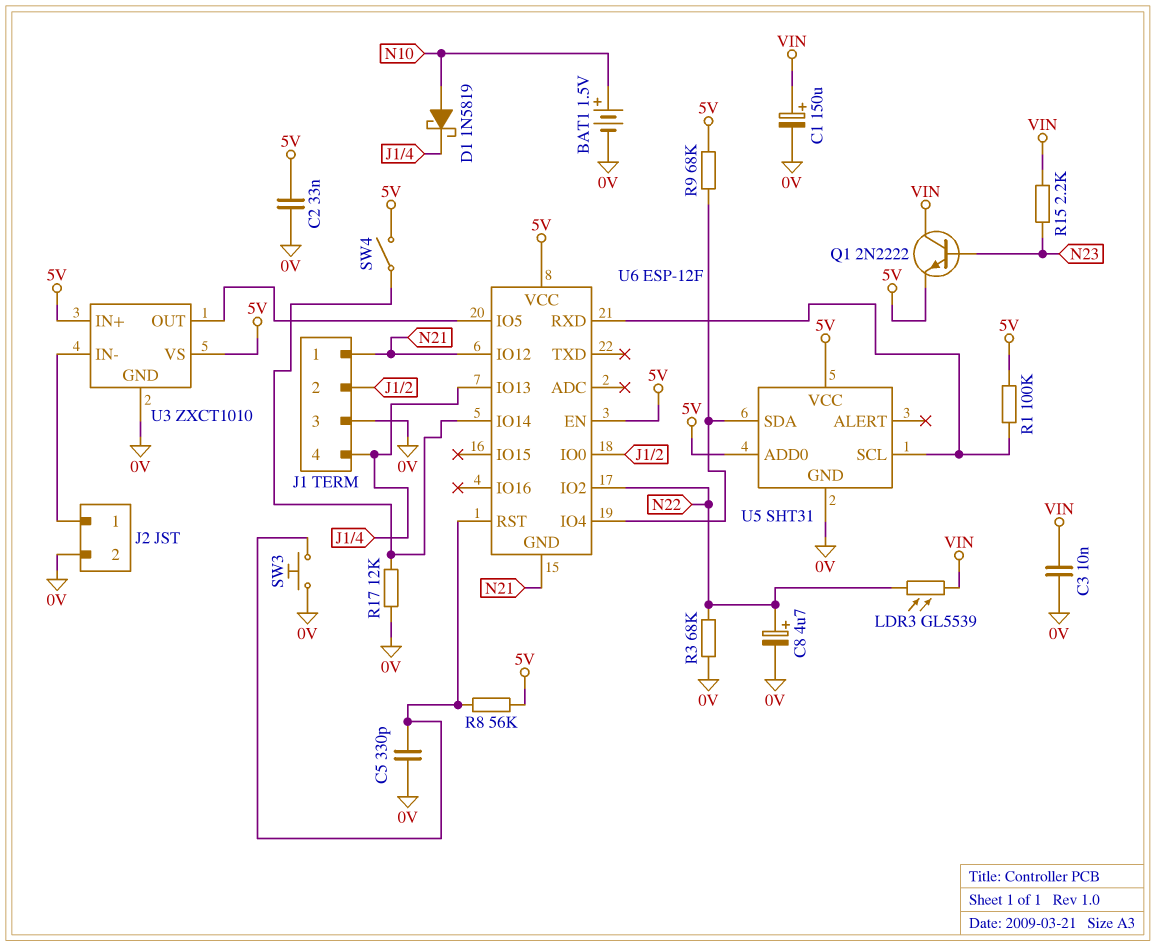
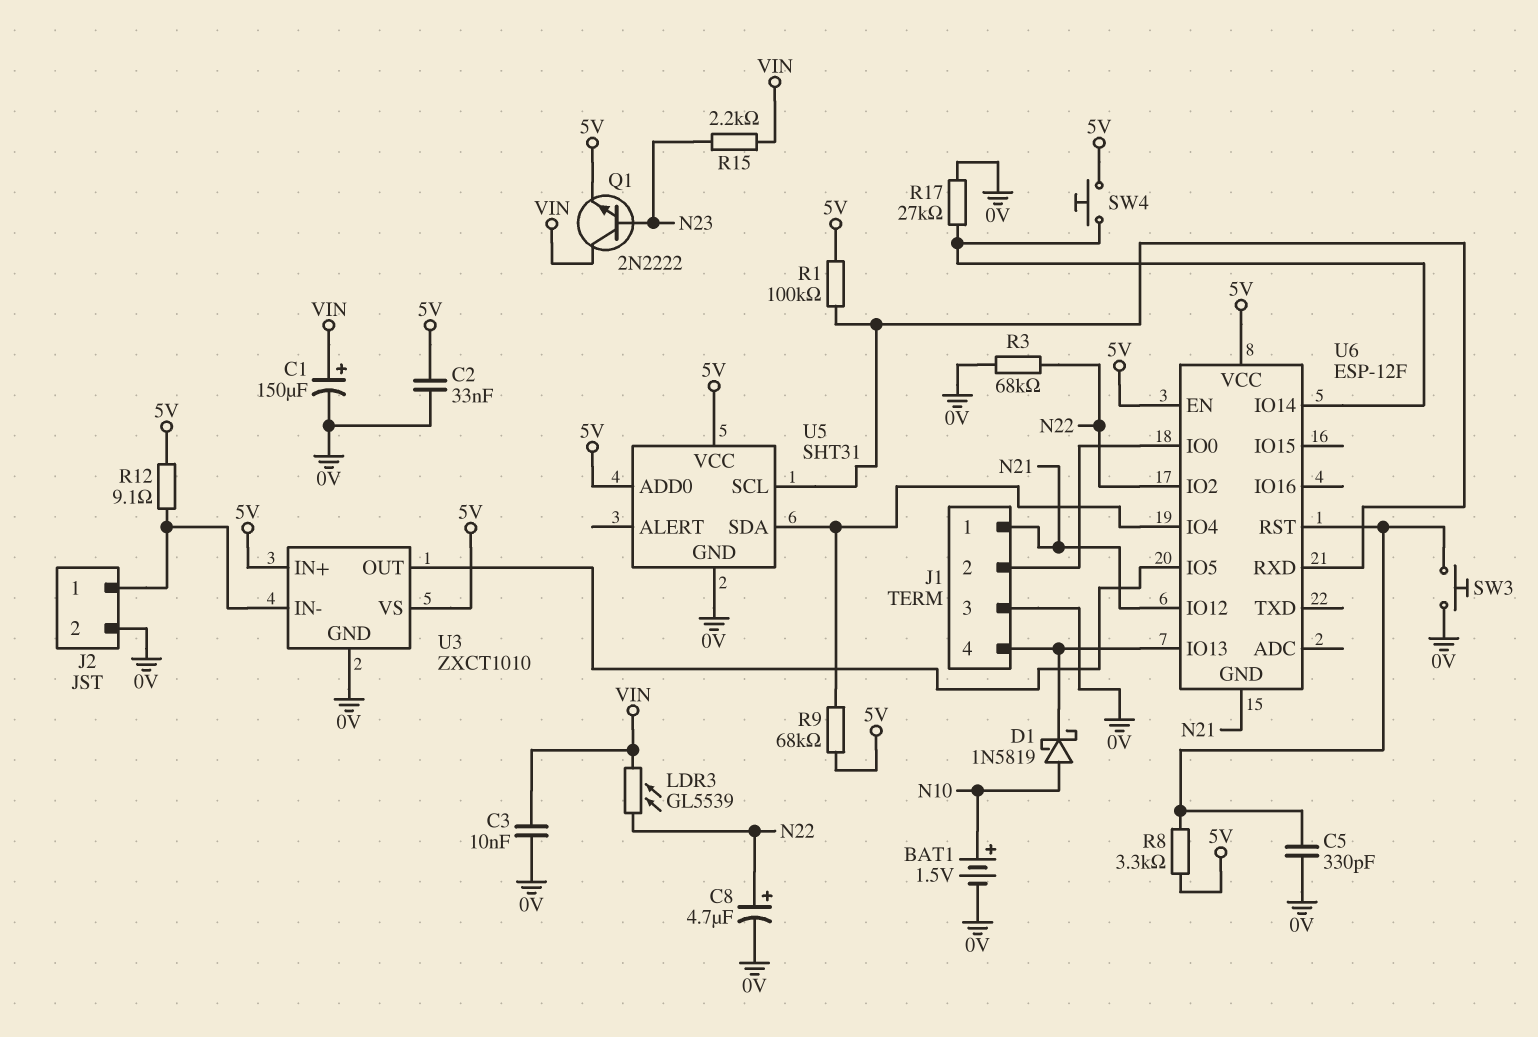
R8: 56k (5V, U6/RST) -> 3.3k (5V, U6/RST)
R12: none -> 9.1 (5V, J2/1)
R17: 12k (0V, U6/IO14) -> 27k (0V, U6/IO14)
SW4: switch (5V, U6/IO14) -> button (5V, U6/IO14)

